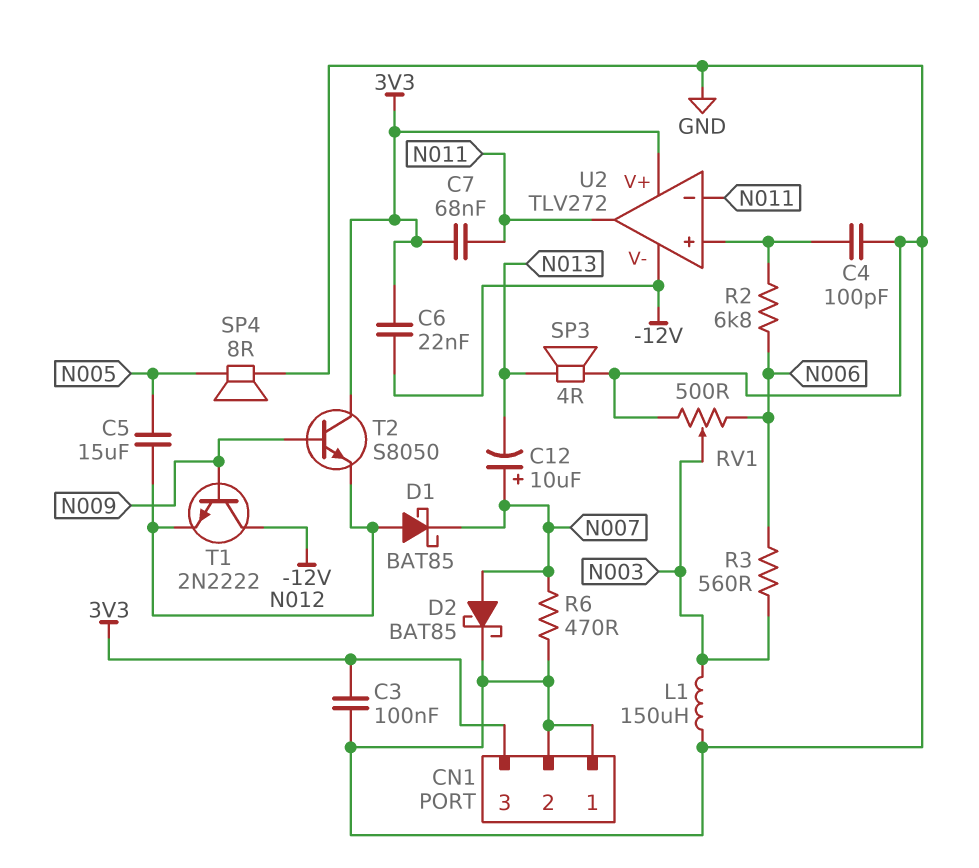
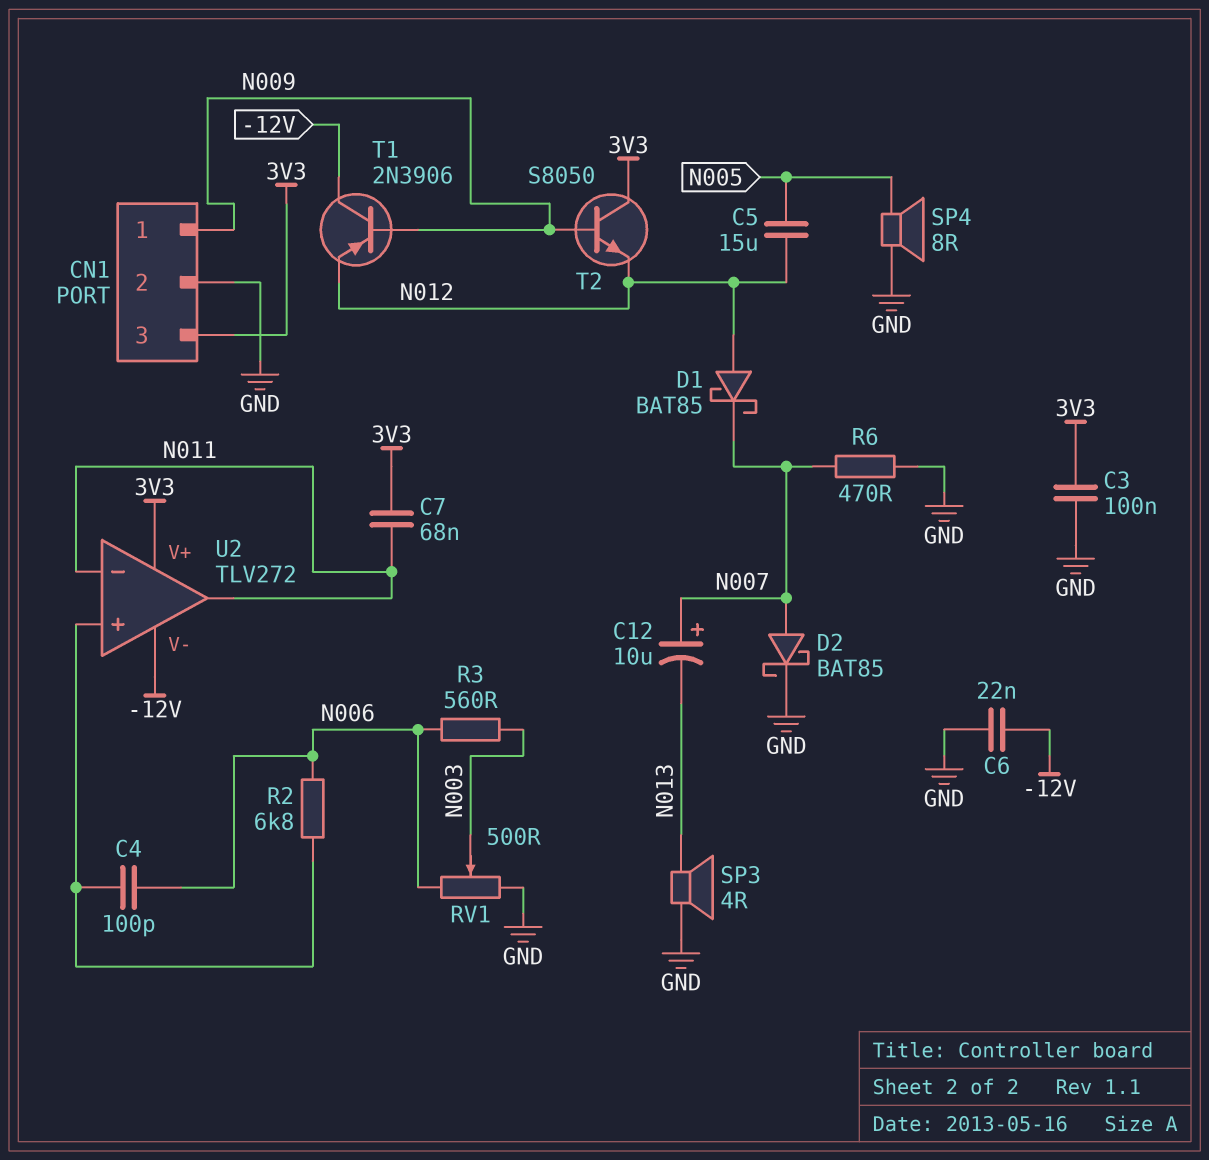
C4: 100pF (GND, U2/in+) -> 100pF (N006, U2/in+)
C6: 22nF (-12V, 3V3) -> 22nF (-12V, GND)
CN1 pin 1: GND -> N009
L1: 150uH (GND, N003) -> none
T1: NPN 2N2222 (B N009, C -12V, E N012) -> PNP 2N3906 (B N009, C -12V, E N012)

